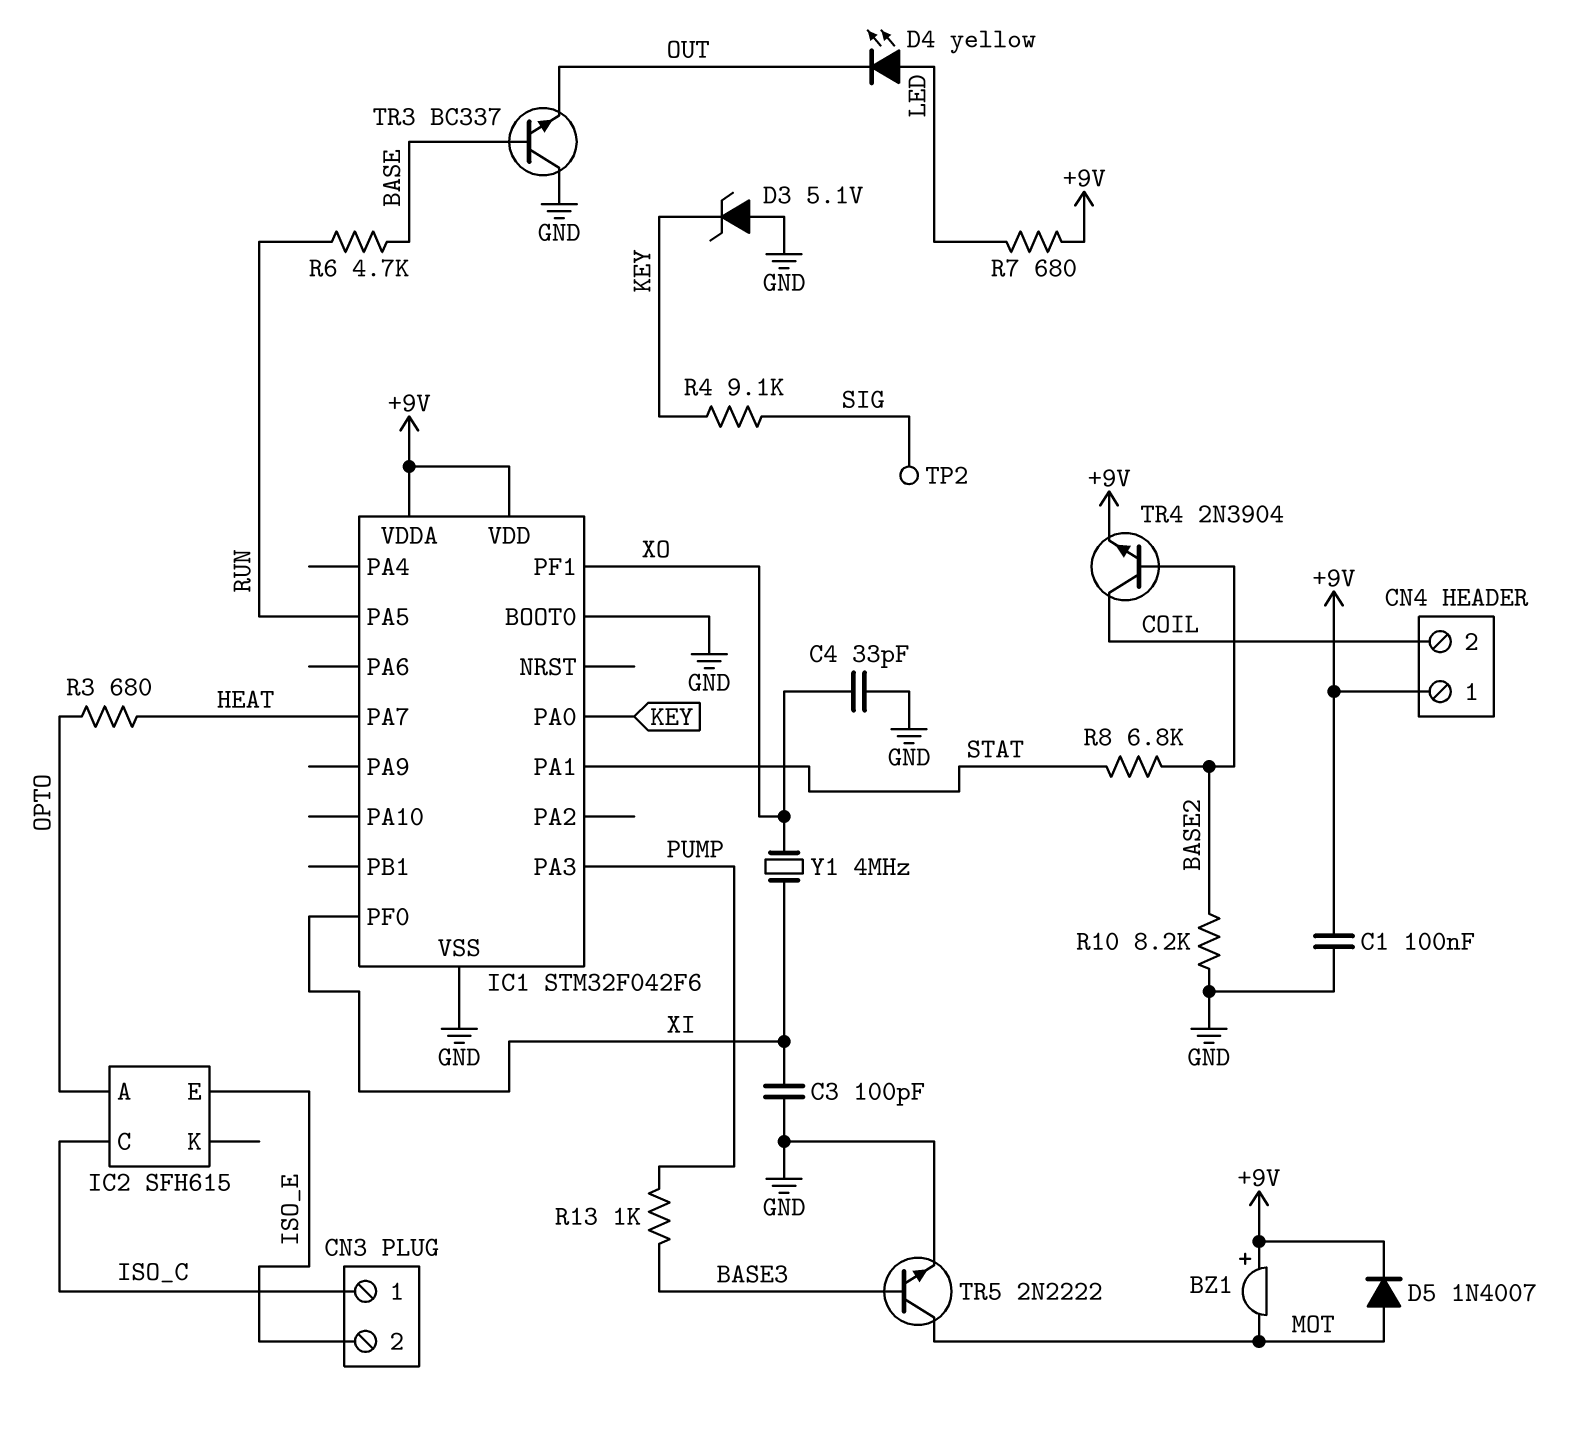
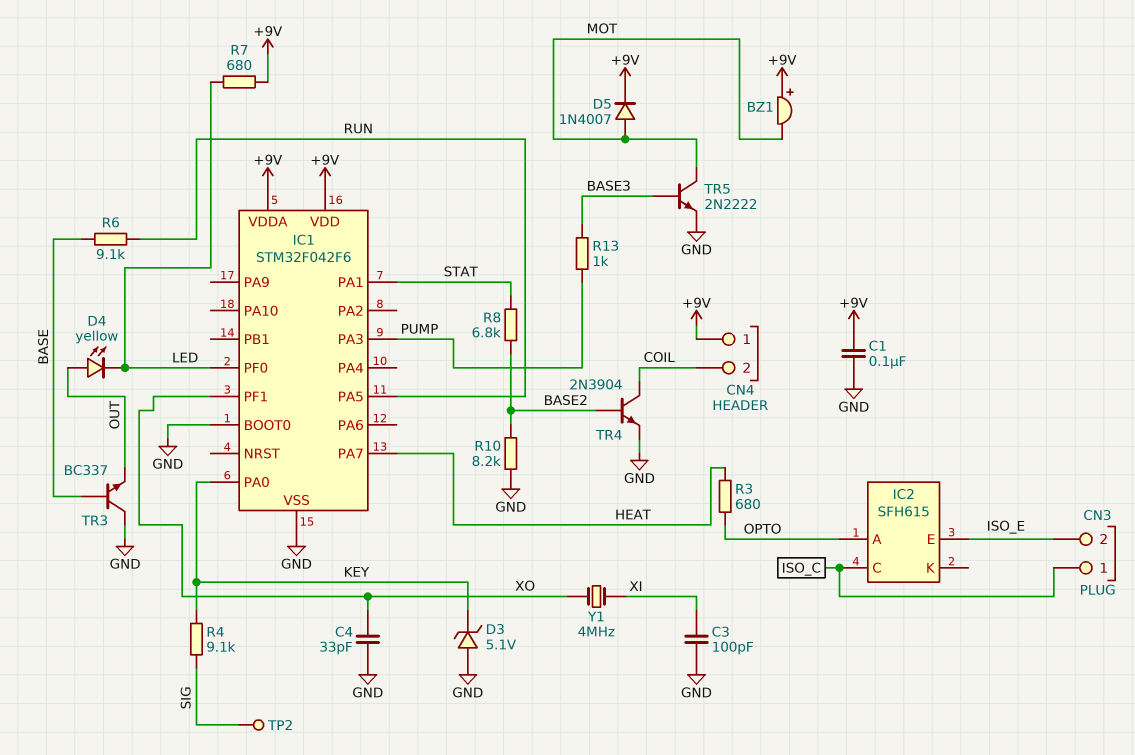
D4: LED yellow (A LED, K OUT) -> LED yellow (A OUT, K LED)
IC1 pin PF0: XI -> LED
R6: 4.7k (BASE, RUN) -> 9.1k (BASE, RUN)
TR4: NPN 2N3904 (B BASE2, C COIL, E +9V) -> NPN 2N3904 (B BASE2, C COIL, E GND)

